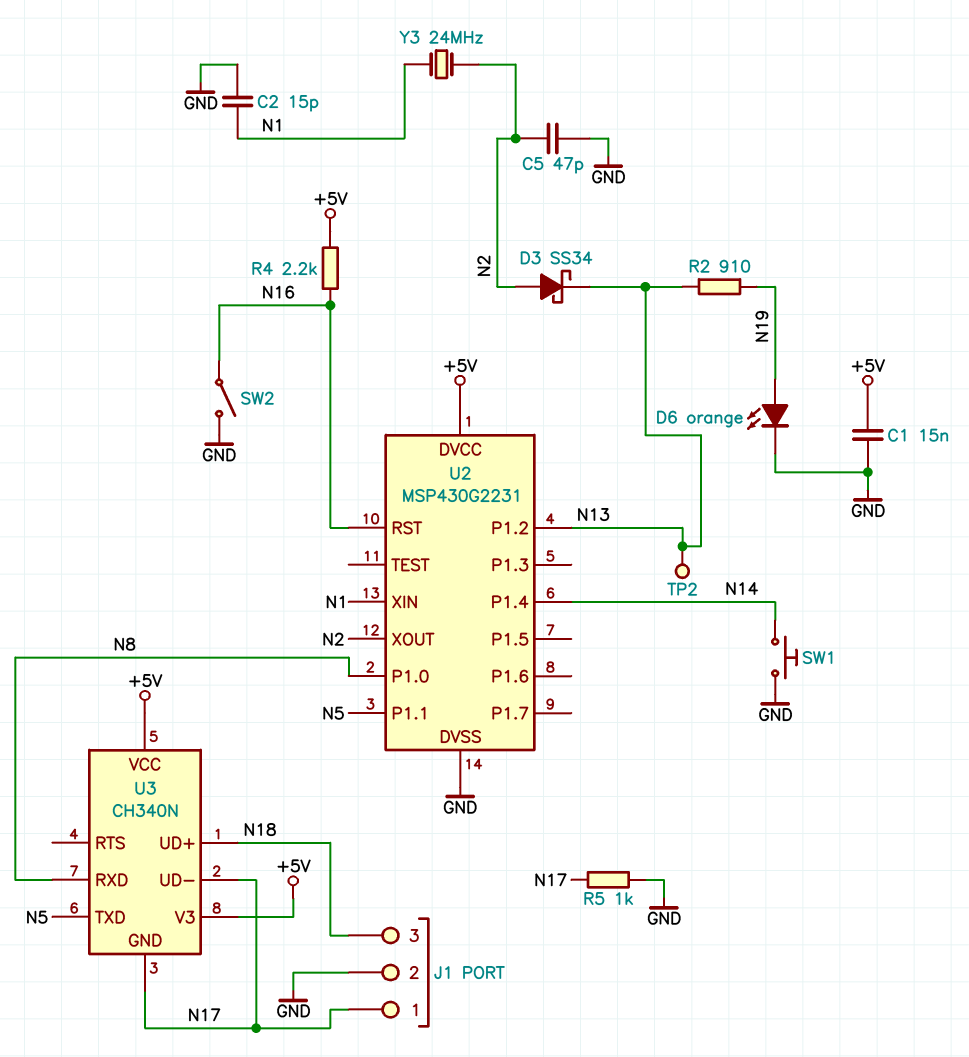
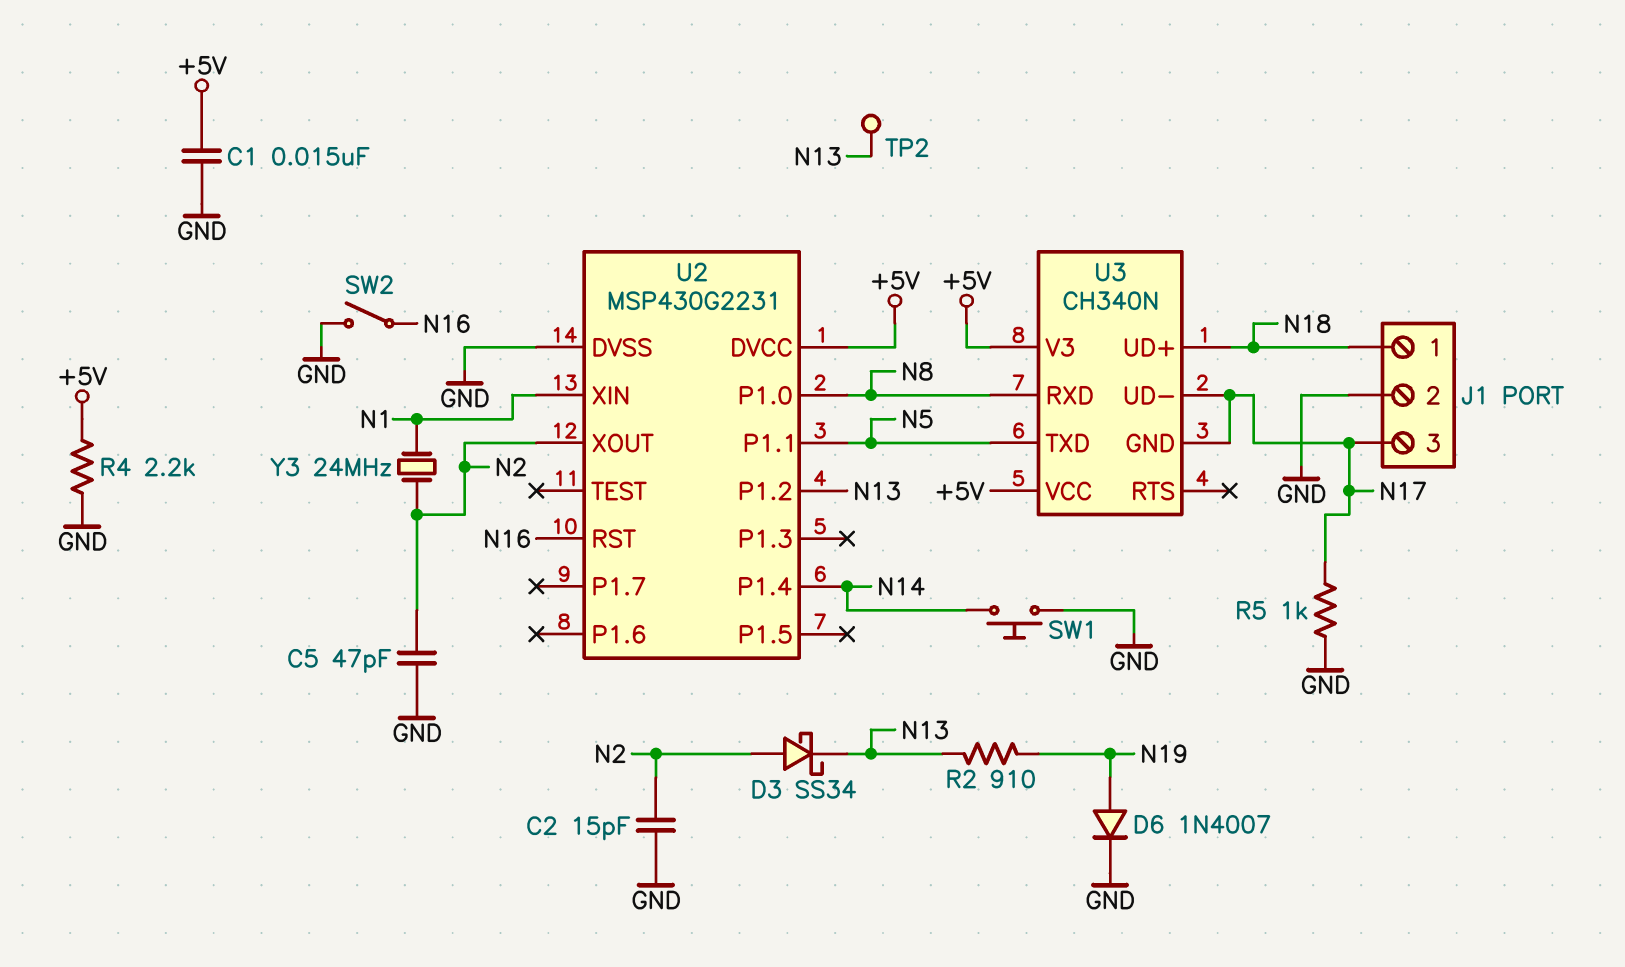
C2: 15pF (GND, N1) -> 15pF (GND, N2)
D6: LED orange (A N19, K GND) -> diode 1N4007 (A N19, K GND)
J1 pin 1: N17 -> N18
J1 pin 3: N18 -> N17
R4: 2.2k (+5V, N16) -> 2.2k (+5V, GND)

